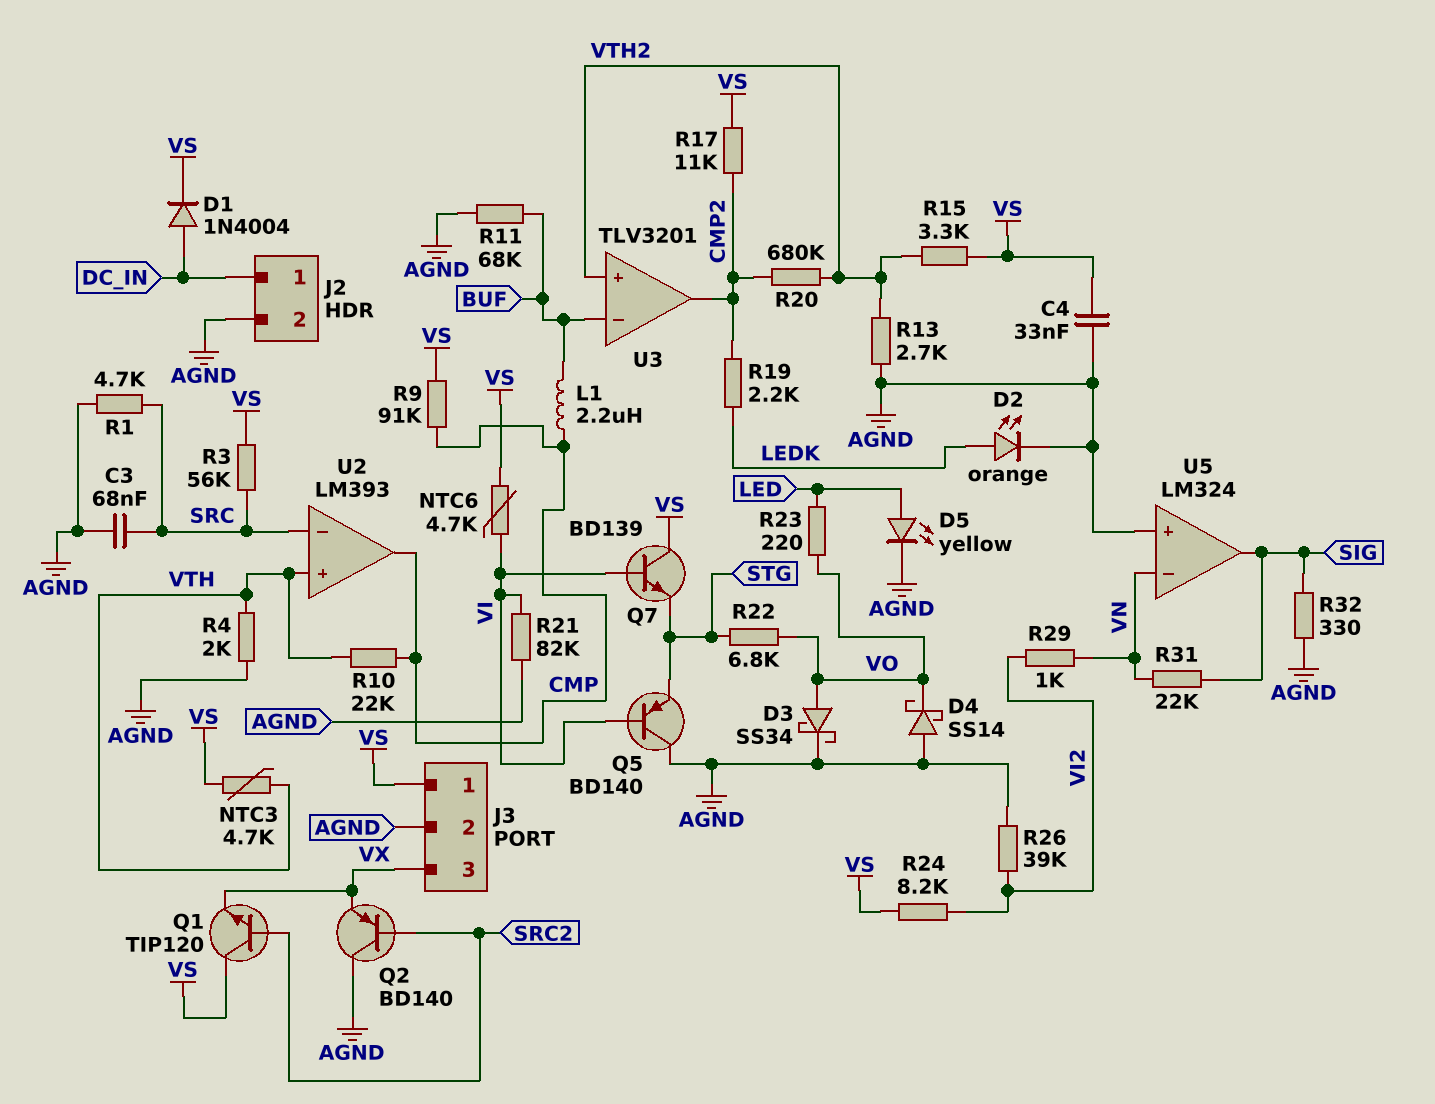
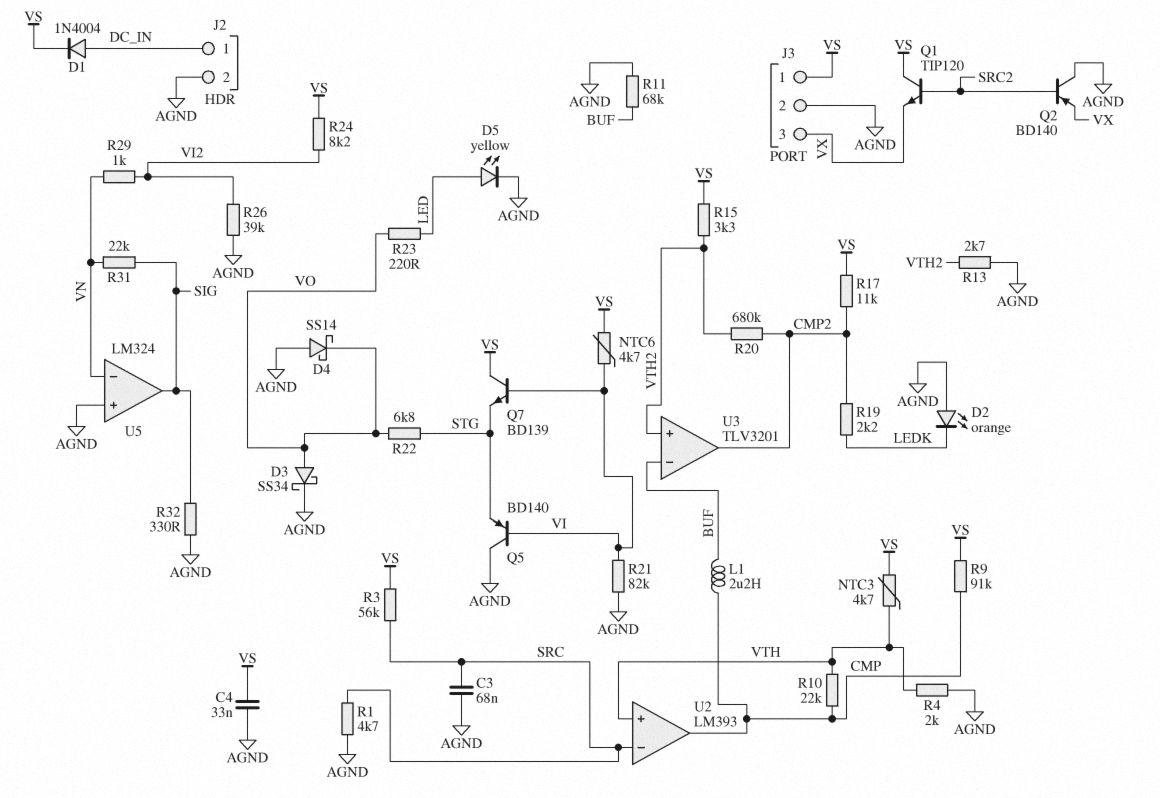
D2: LED orange (A LEDK, K AGND) -> LED orange (A AGND, K LEDK)

